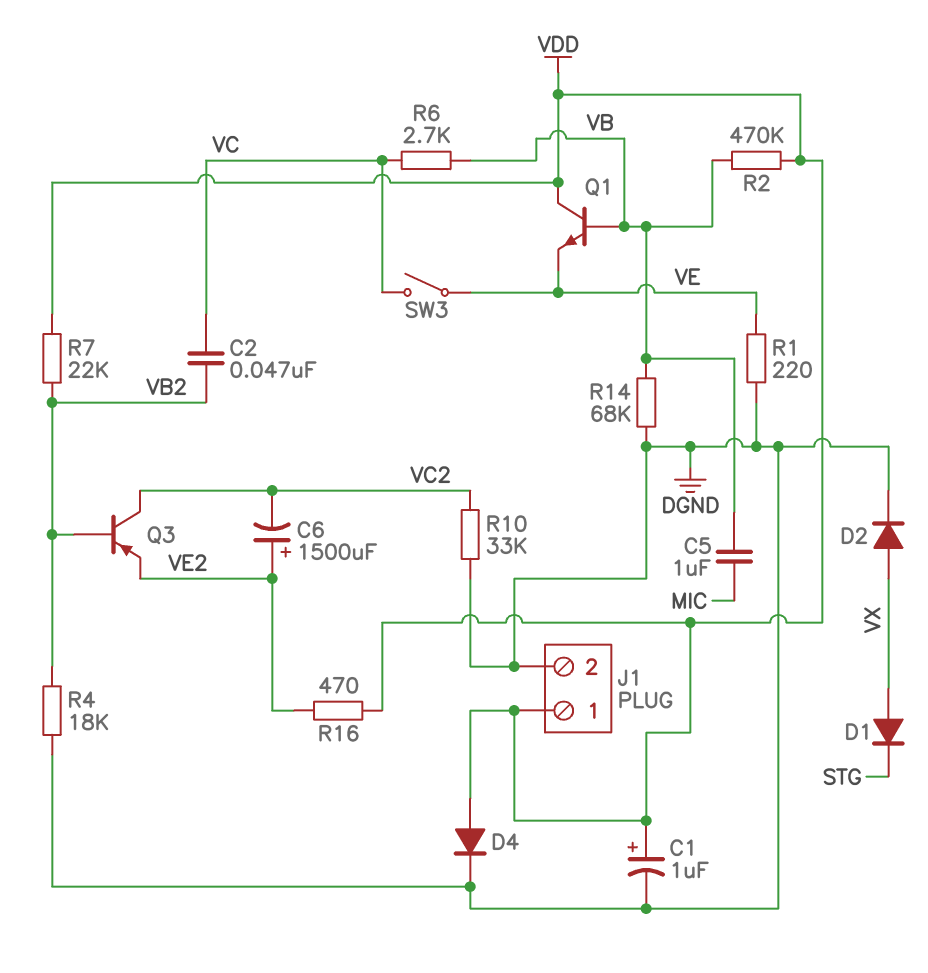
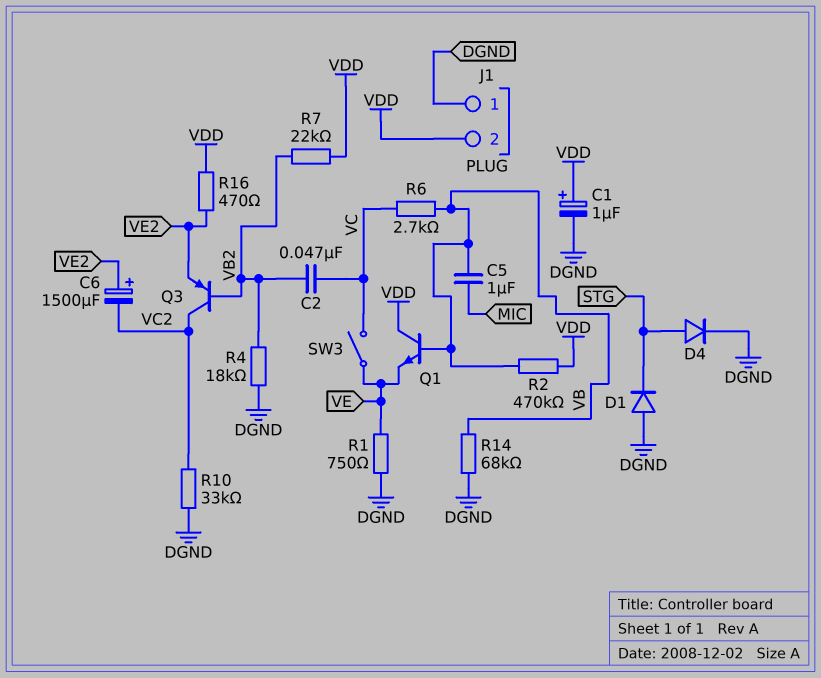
D1: diode (A VX, K STG) -> diode (A DGND, K STG)
D2: diode (A VX, K DGND) -> none
D4: diode (A VDD, K DGND) -> diode (A STG, K DGND)
J1 pin 1: VDD -> DGND
J1 pin 2: DGND -> VDD
R1: 220 (DGND, VE) -> 750 (DGND, VE)

